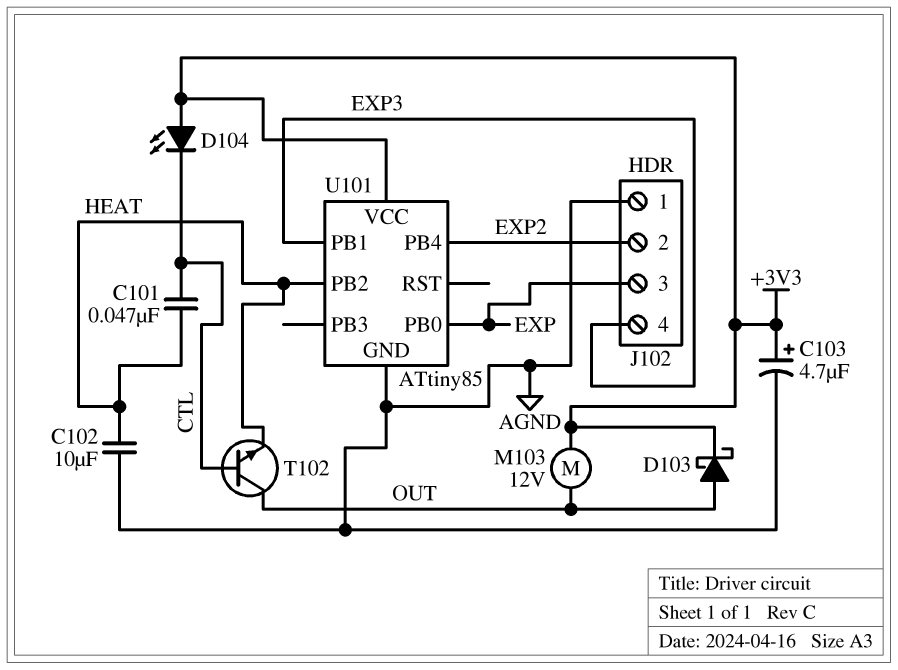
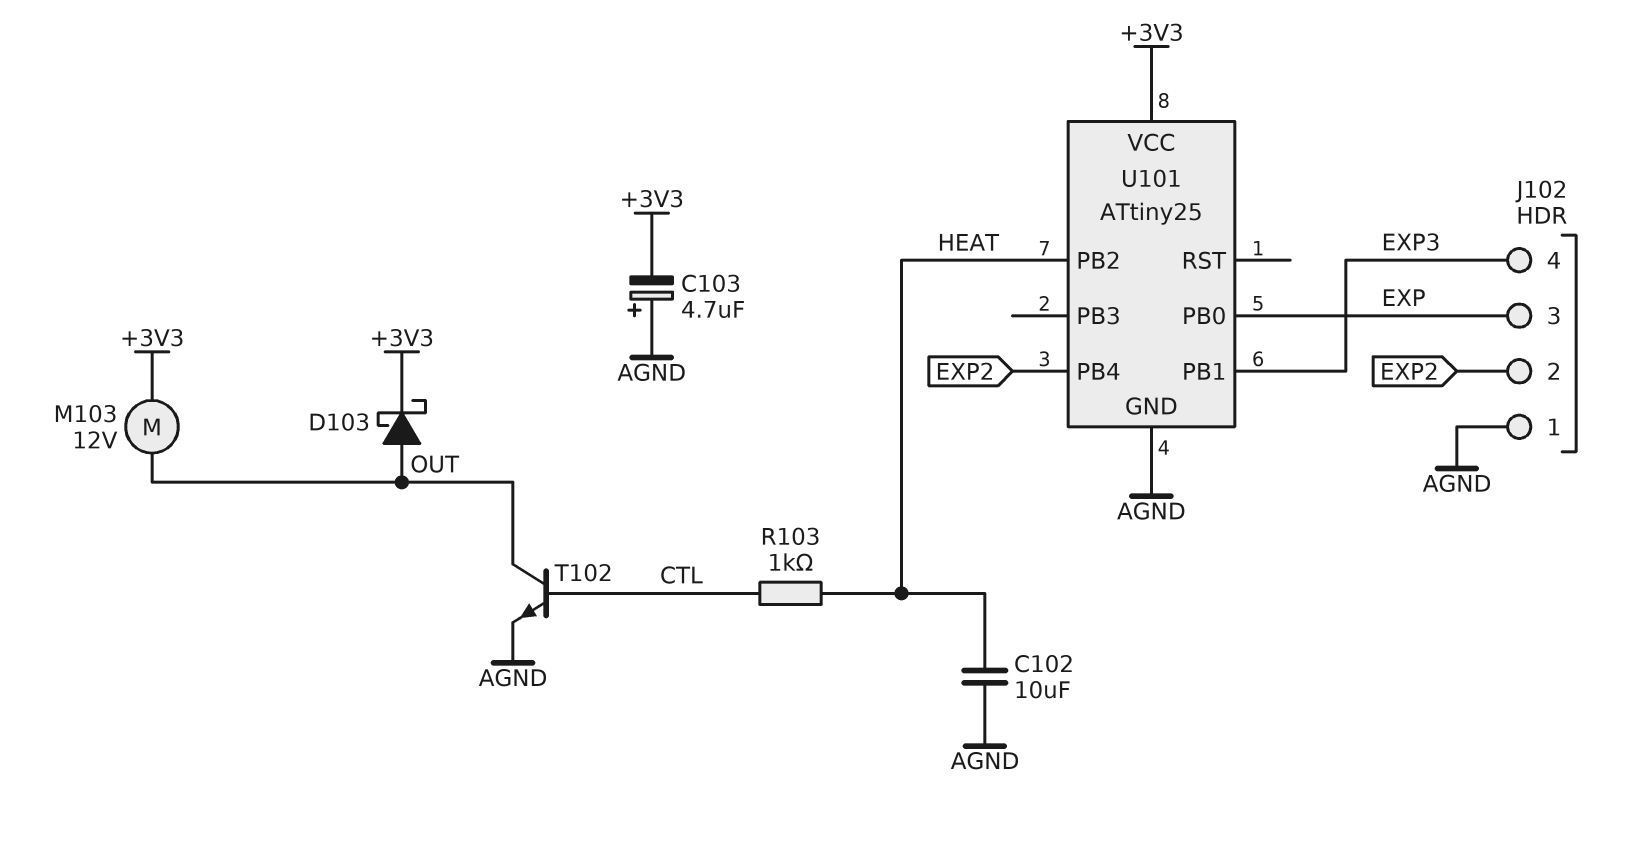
C101: 47nF (CTL, HEAT) -> none
C103: 4.7uF (plus +3V3, minus AGND) -> 4.7uF (plus AGND, minus +3V3)
D104: LED (A +3V3, K CTL) -> none
R103: none -> 1k (CTL, HEAT)
T102: NPN (B CTL, C OUT, E HEAT) -> NPN (B CTL, C OUT, E AGND)
U101: ATtiny85 -> ATtiny25

